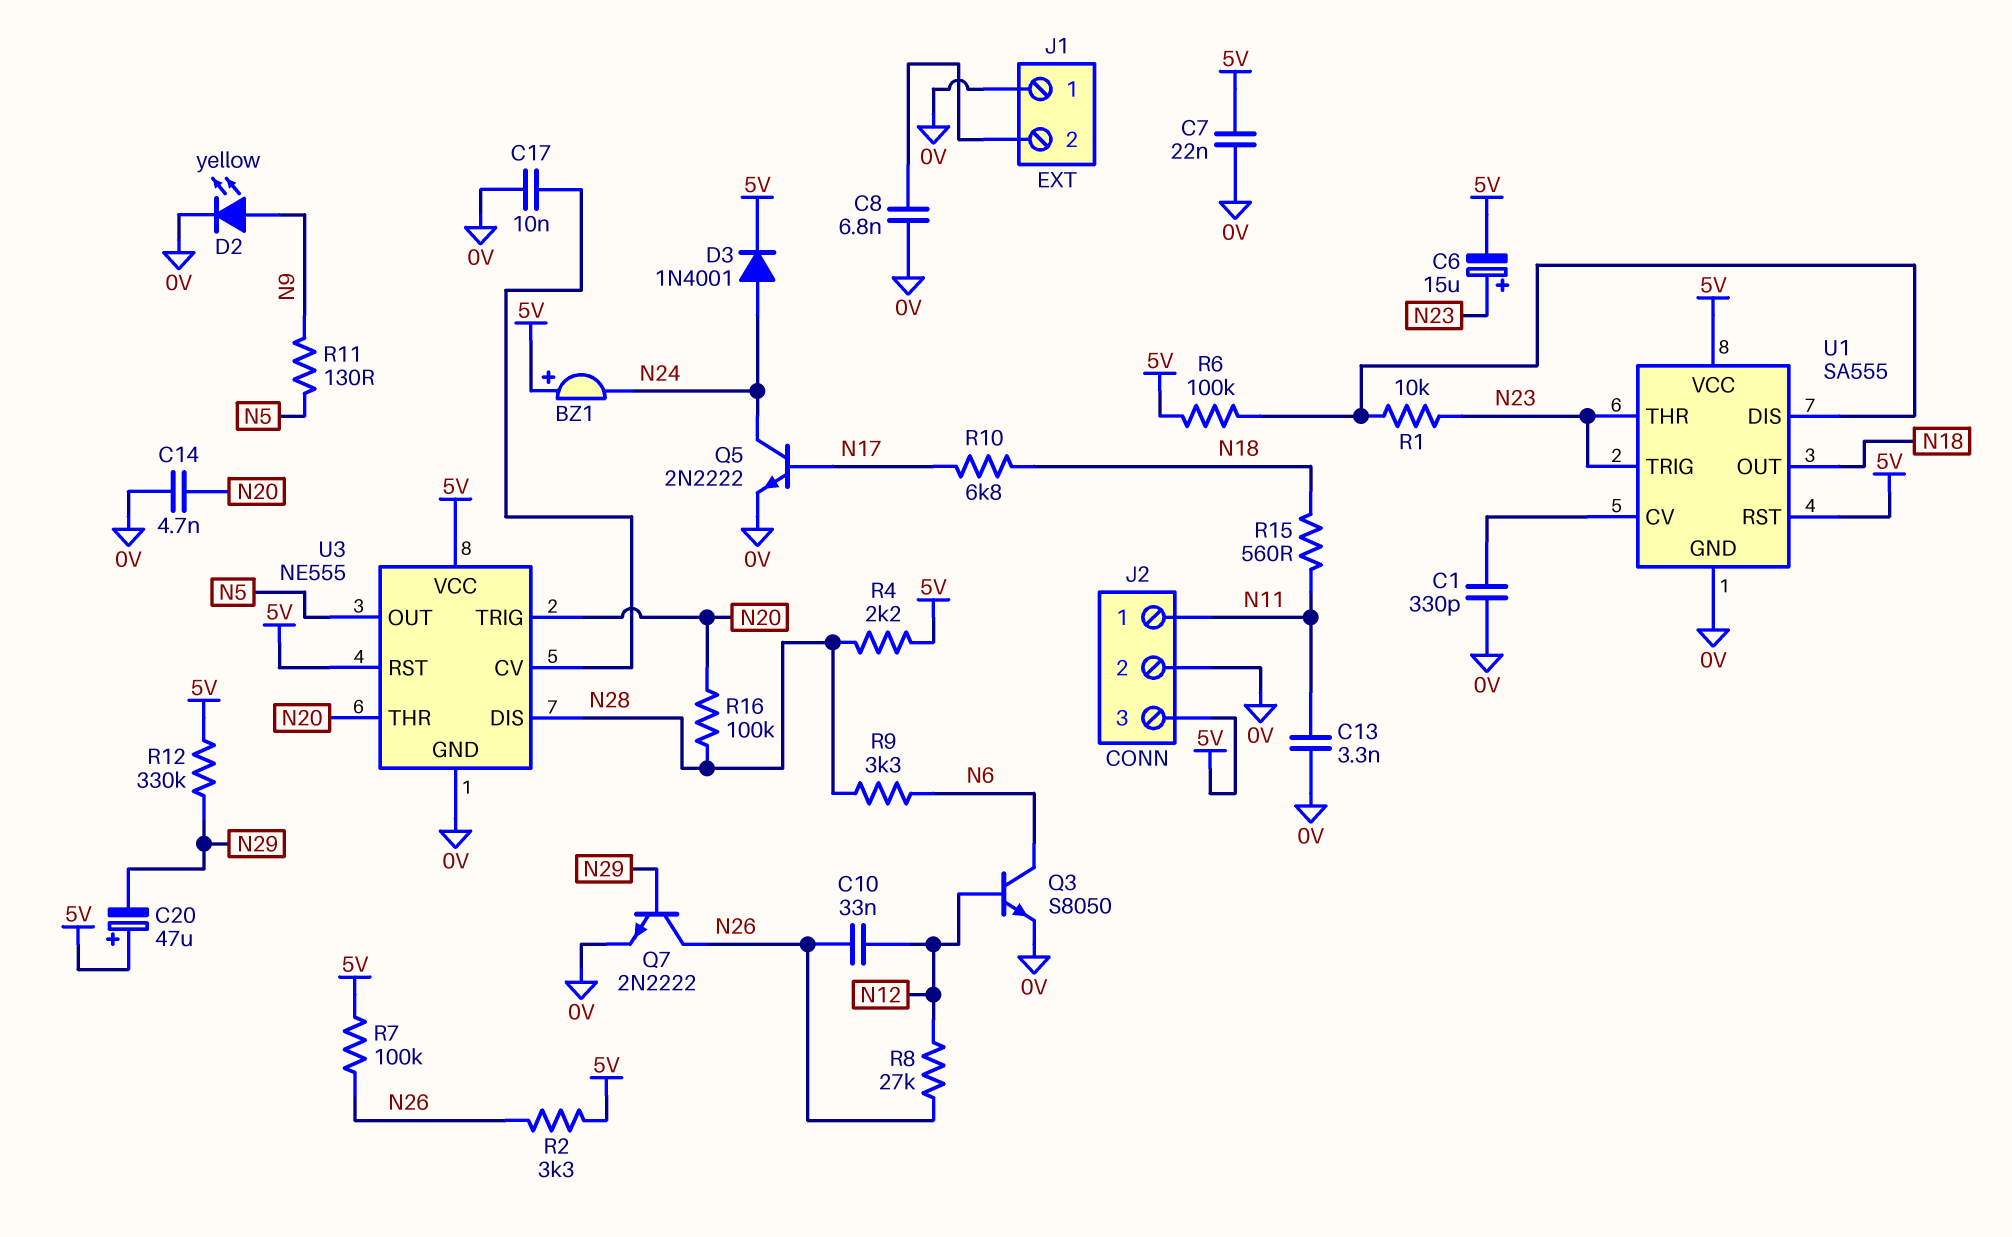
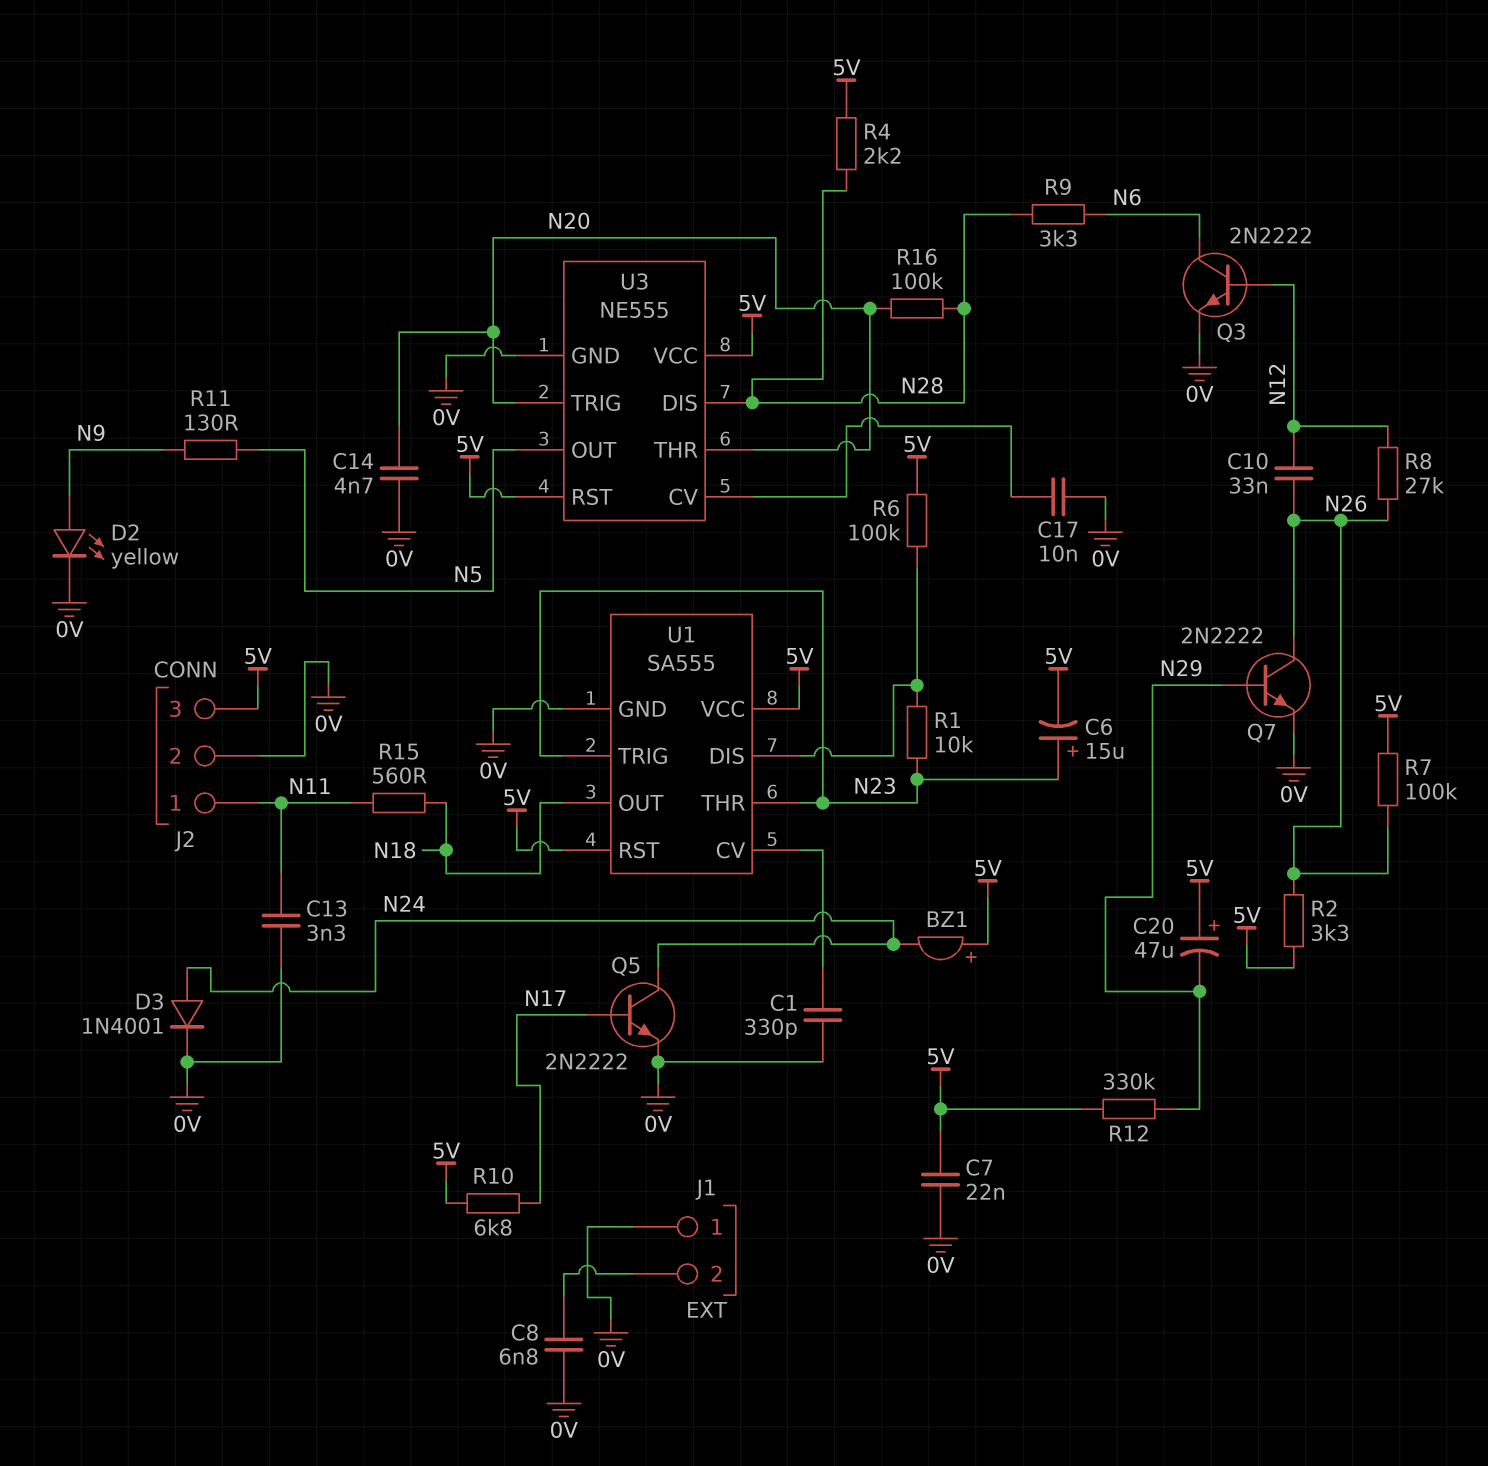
D3: diode 1N4001 (A N24, K 5V) -> diode 1N4001 (A N24, K 0V)
Q3: NPN S8050 (B N12, C N6, E 0V) -> NPN 2N2222 (B N12, C N6, E 0V)
R10: 6.8k (N17, N18) -> 6.8k (5V, N17)

